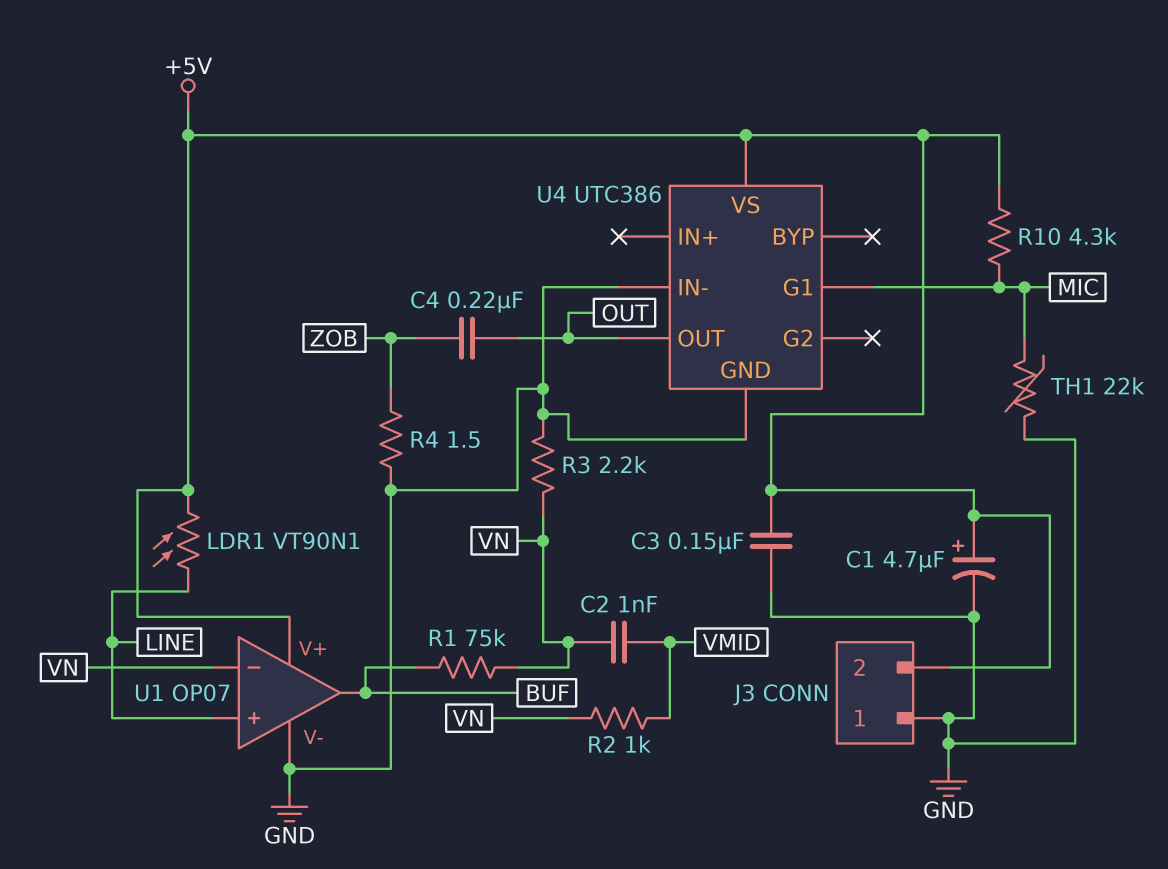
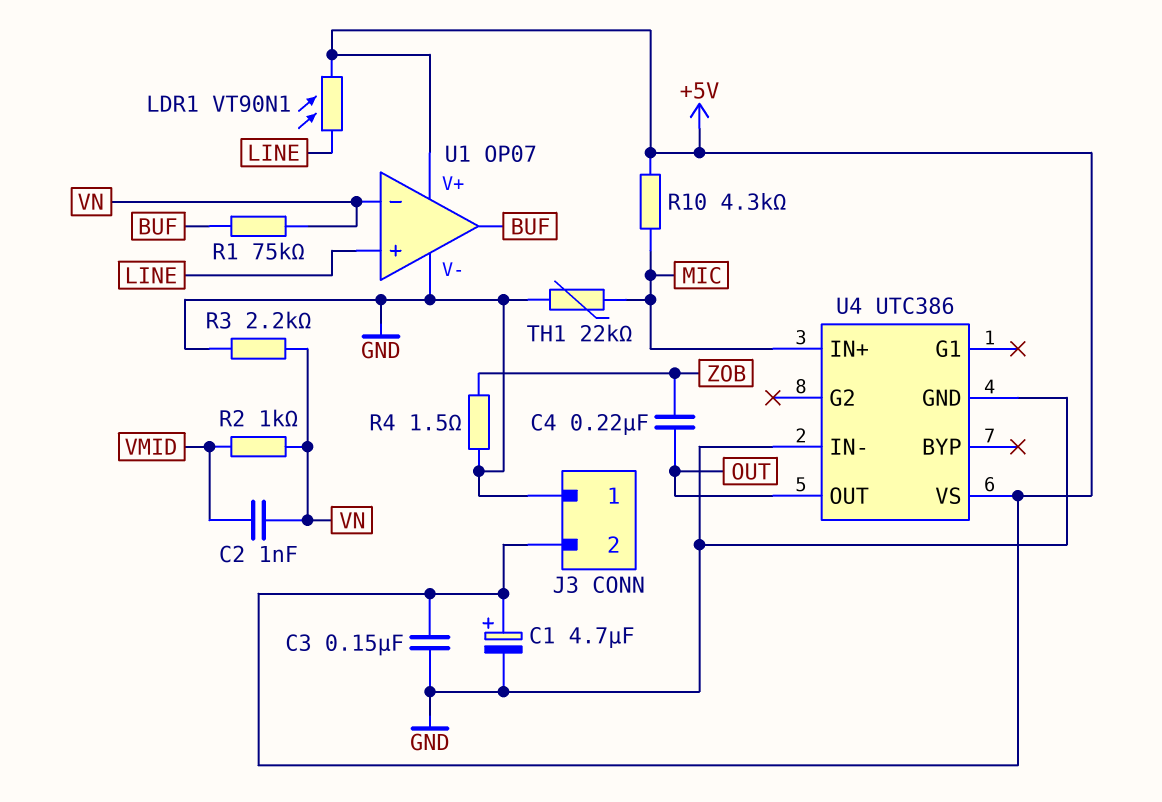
U4 pin G1: MIC -> none
U4 pin IN+: none -> MIC

